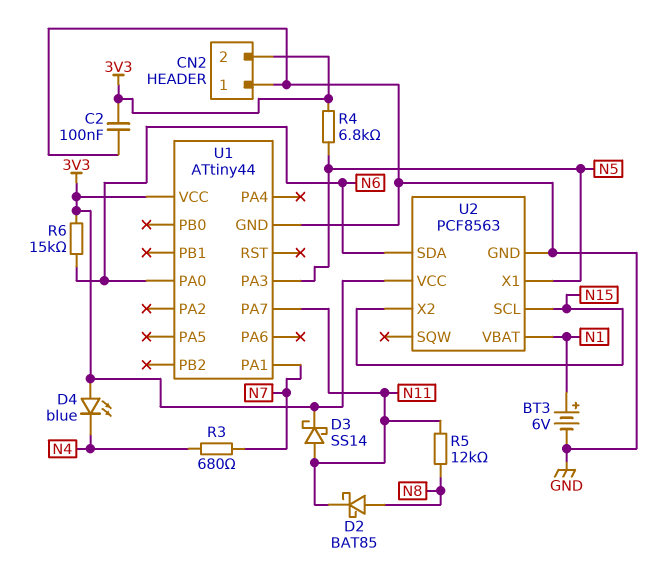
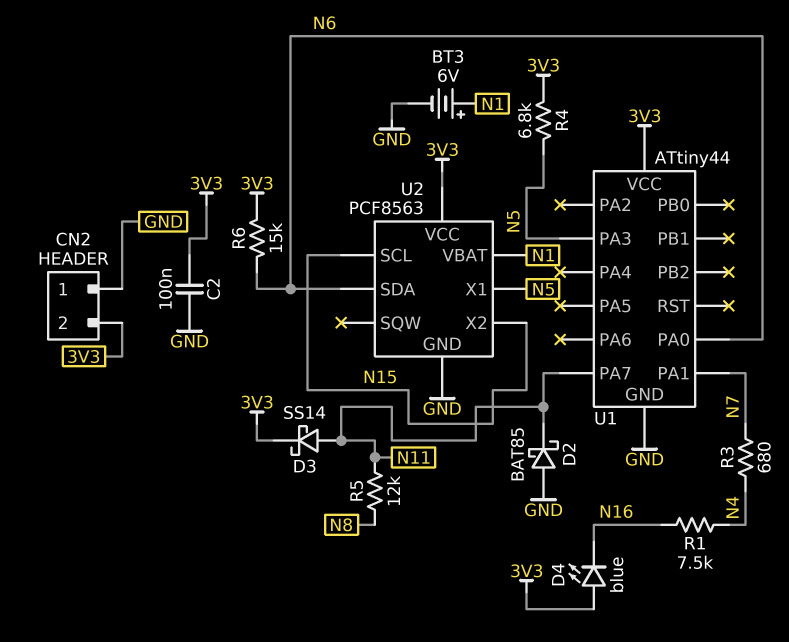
D2: schottky BAT85 (A N8, K N11) -> schottky BAT85 (A GND, K N11)
D4: LED blue (A 3V3, K N4) -> LED blue (A 3V3, K N16)
R1: none -> 7.5k (N4, N16)

